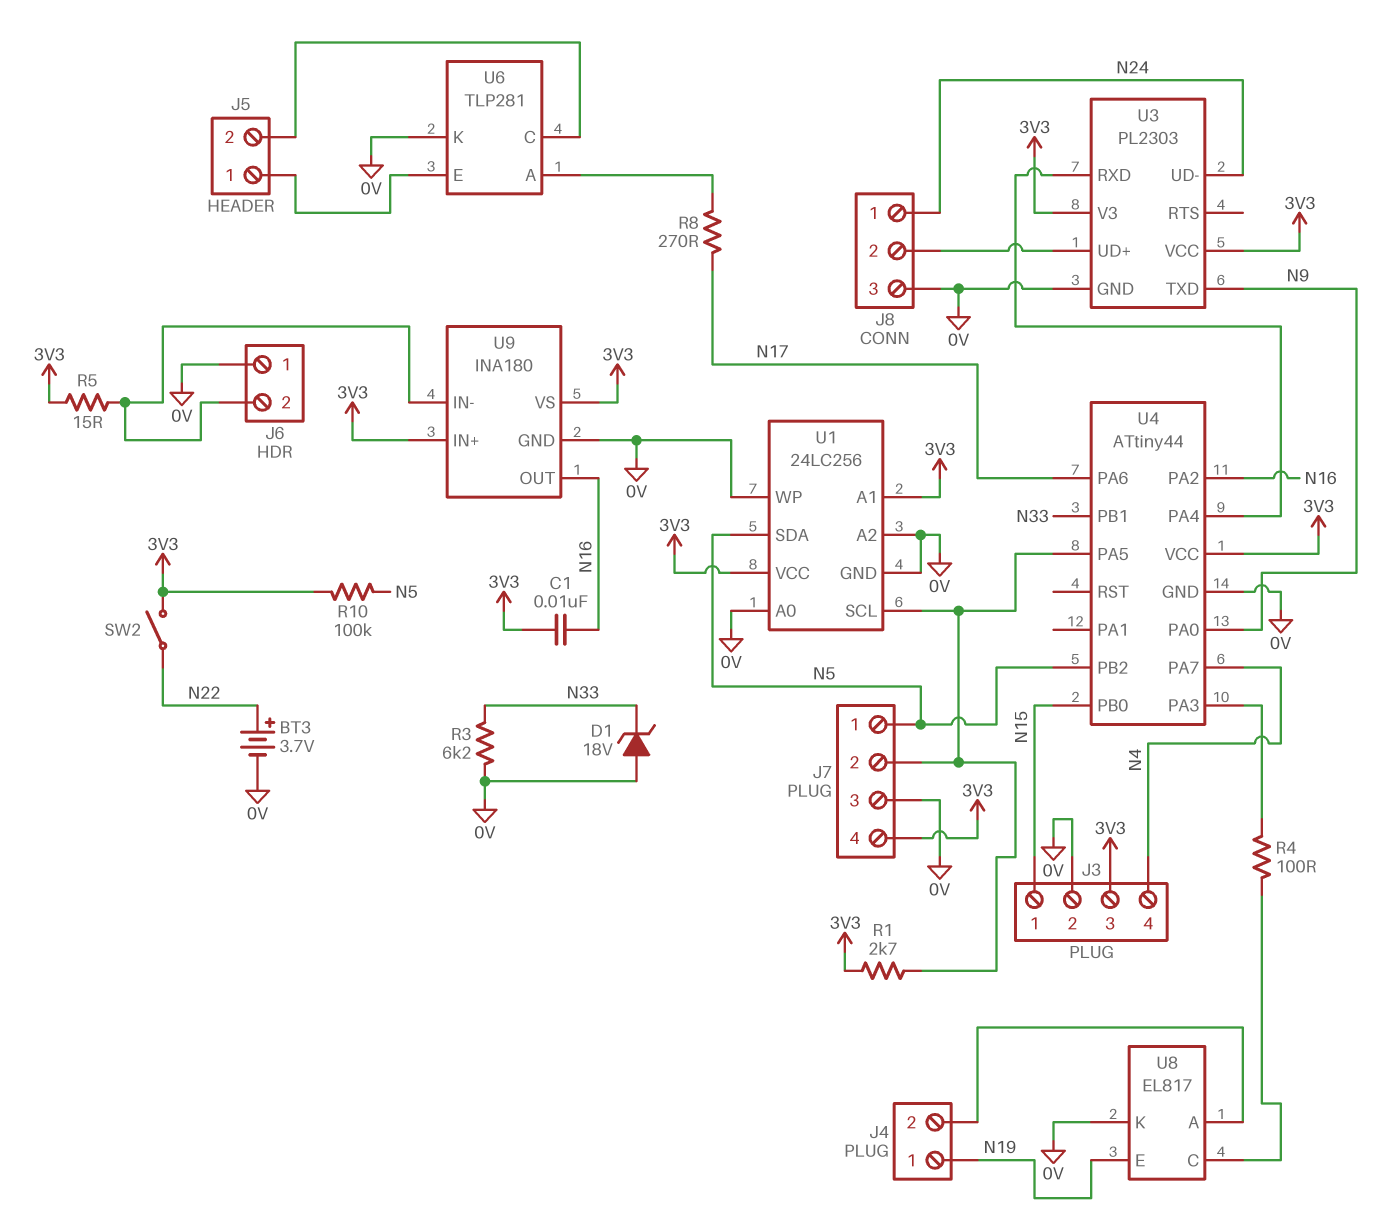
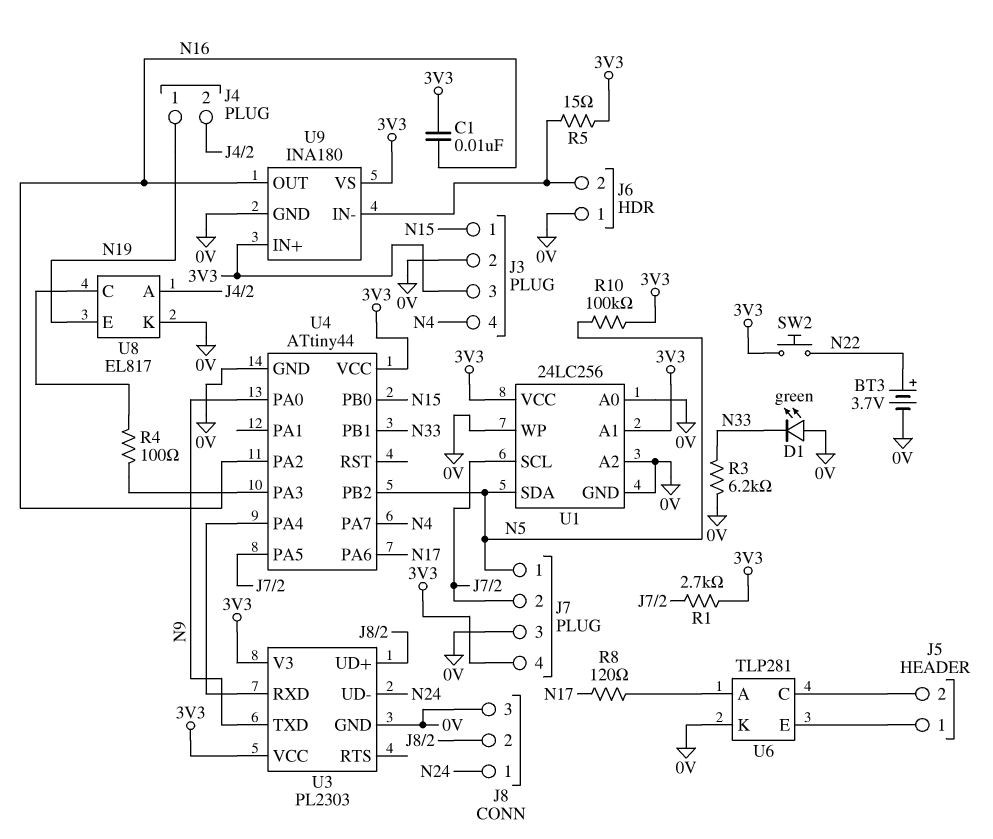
D1: zener 18V (A 0V, K N33) -> LED green (A 0V, K N33)
R8: 270 (N17, U6/A) -> 120 (N17, U6/A)
SW2: switch (3V3, N22) -> button (3V3, N22)

